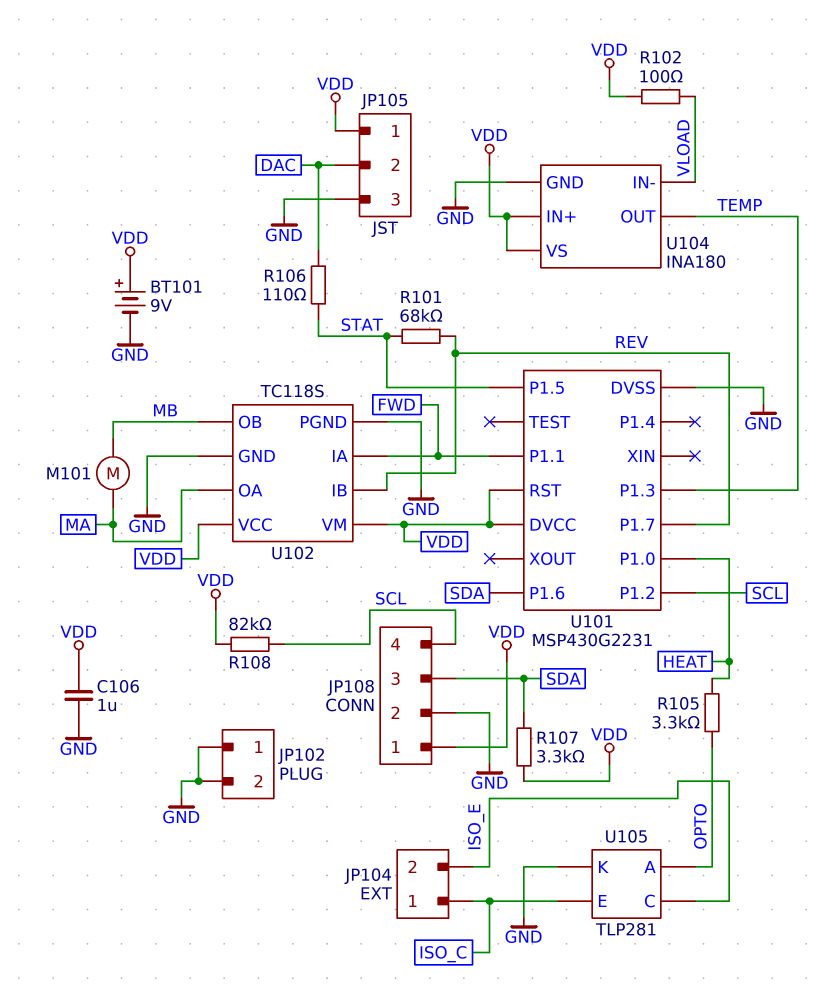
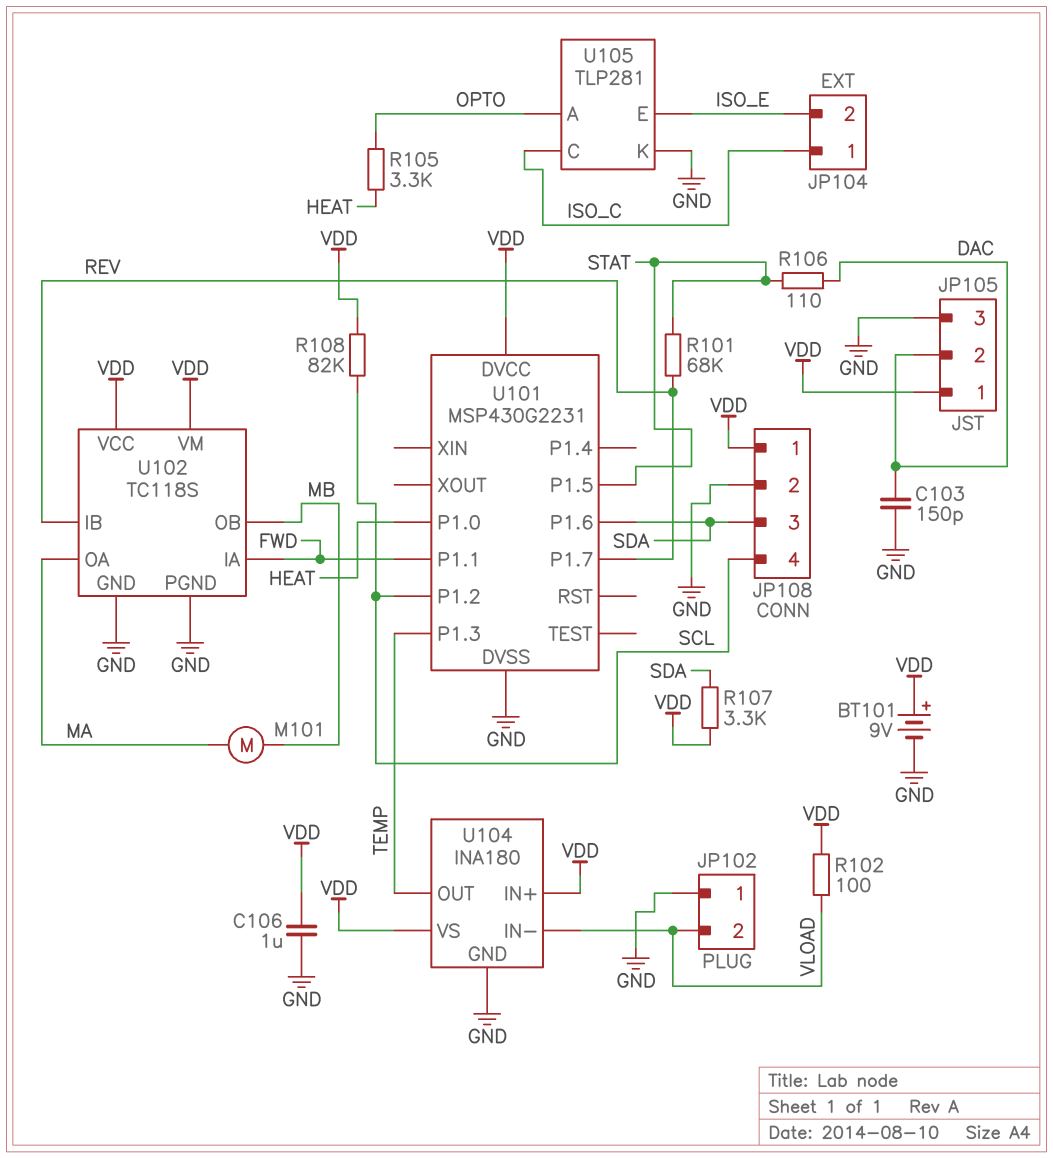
C103: none -> 150pF (DAC, GND)
JP102 pin 2: GND -> VLOAD
U101 pin RST: VDD -> none
U105 pin C: ISO_E -> ISO_C
U105 pin E: ISO_C -> ISO_E

